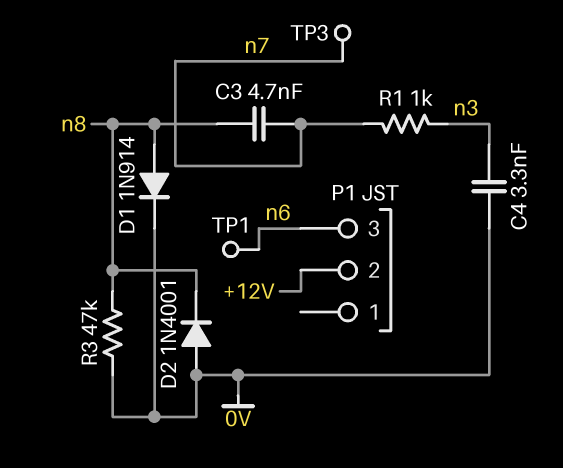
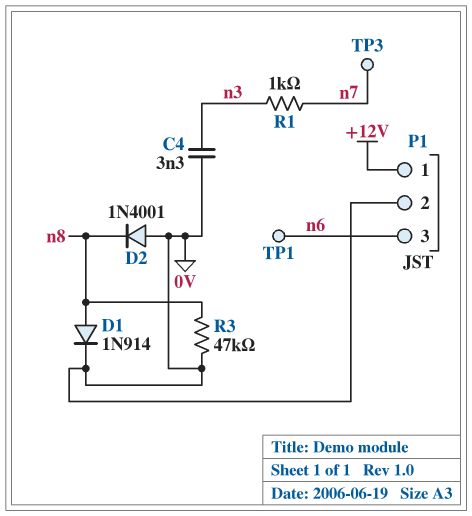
C3: 4.7nF (n7, n8) -> none
P1 pin 1: none -> +12V
P1 pin 2: +12V -> 0V

